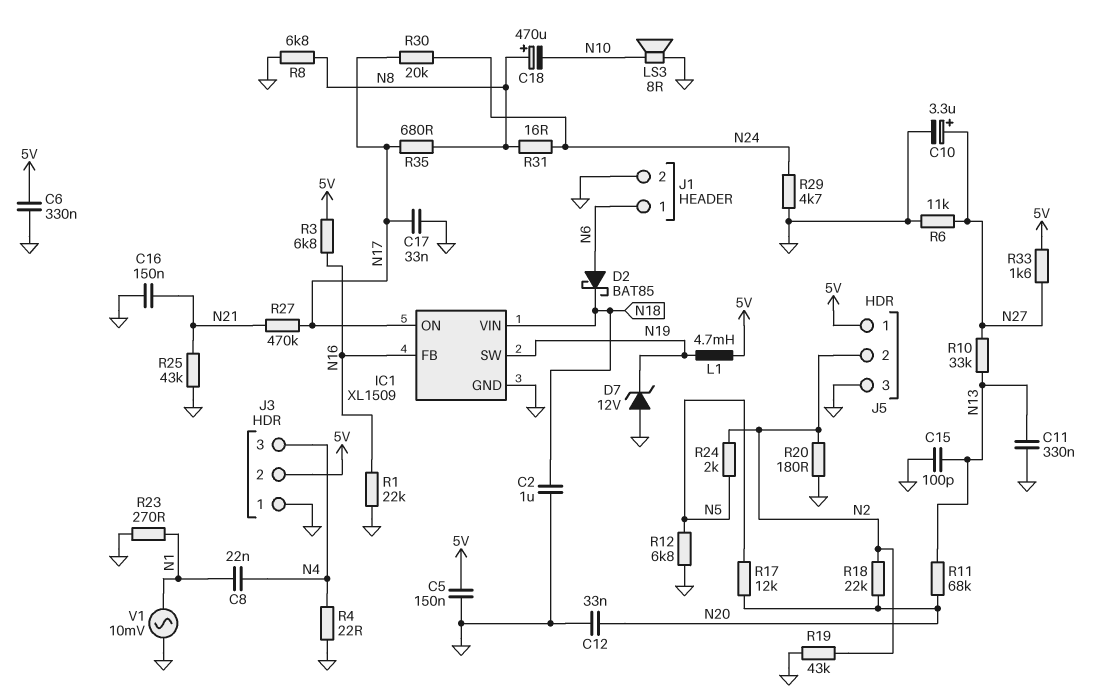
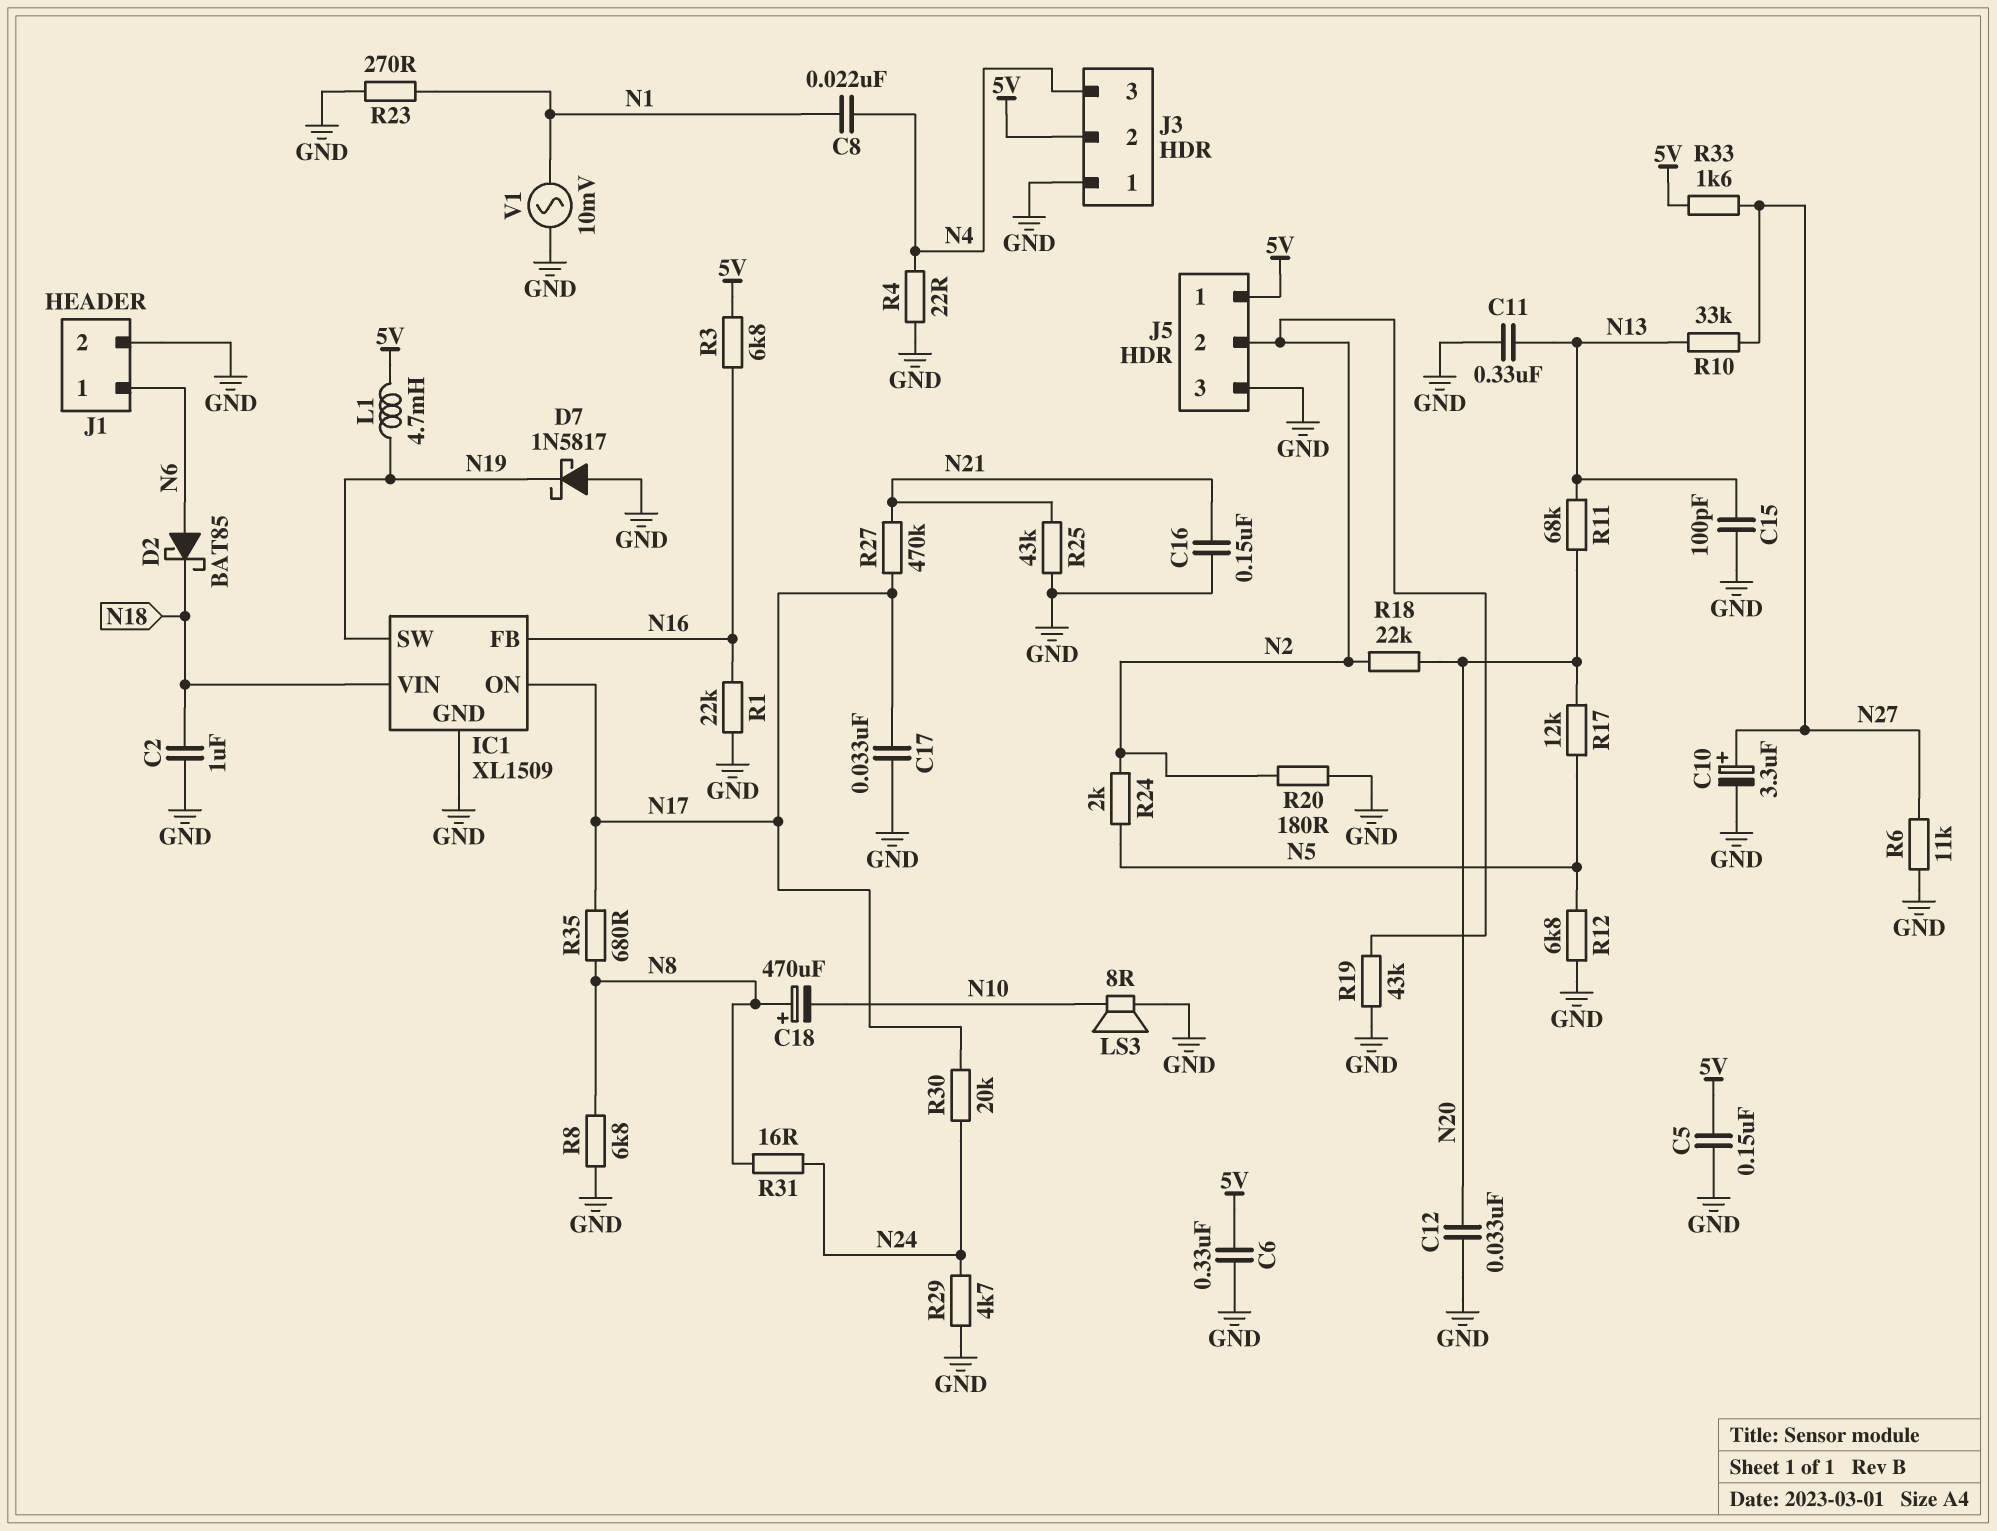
D7: zener 12V (A GND, K N19) -> schottky 1N5817 (A GND, K N19)

